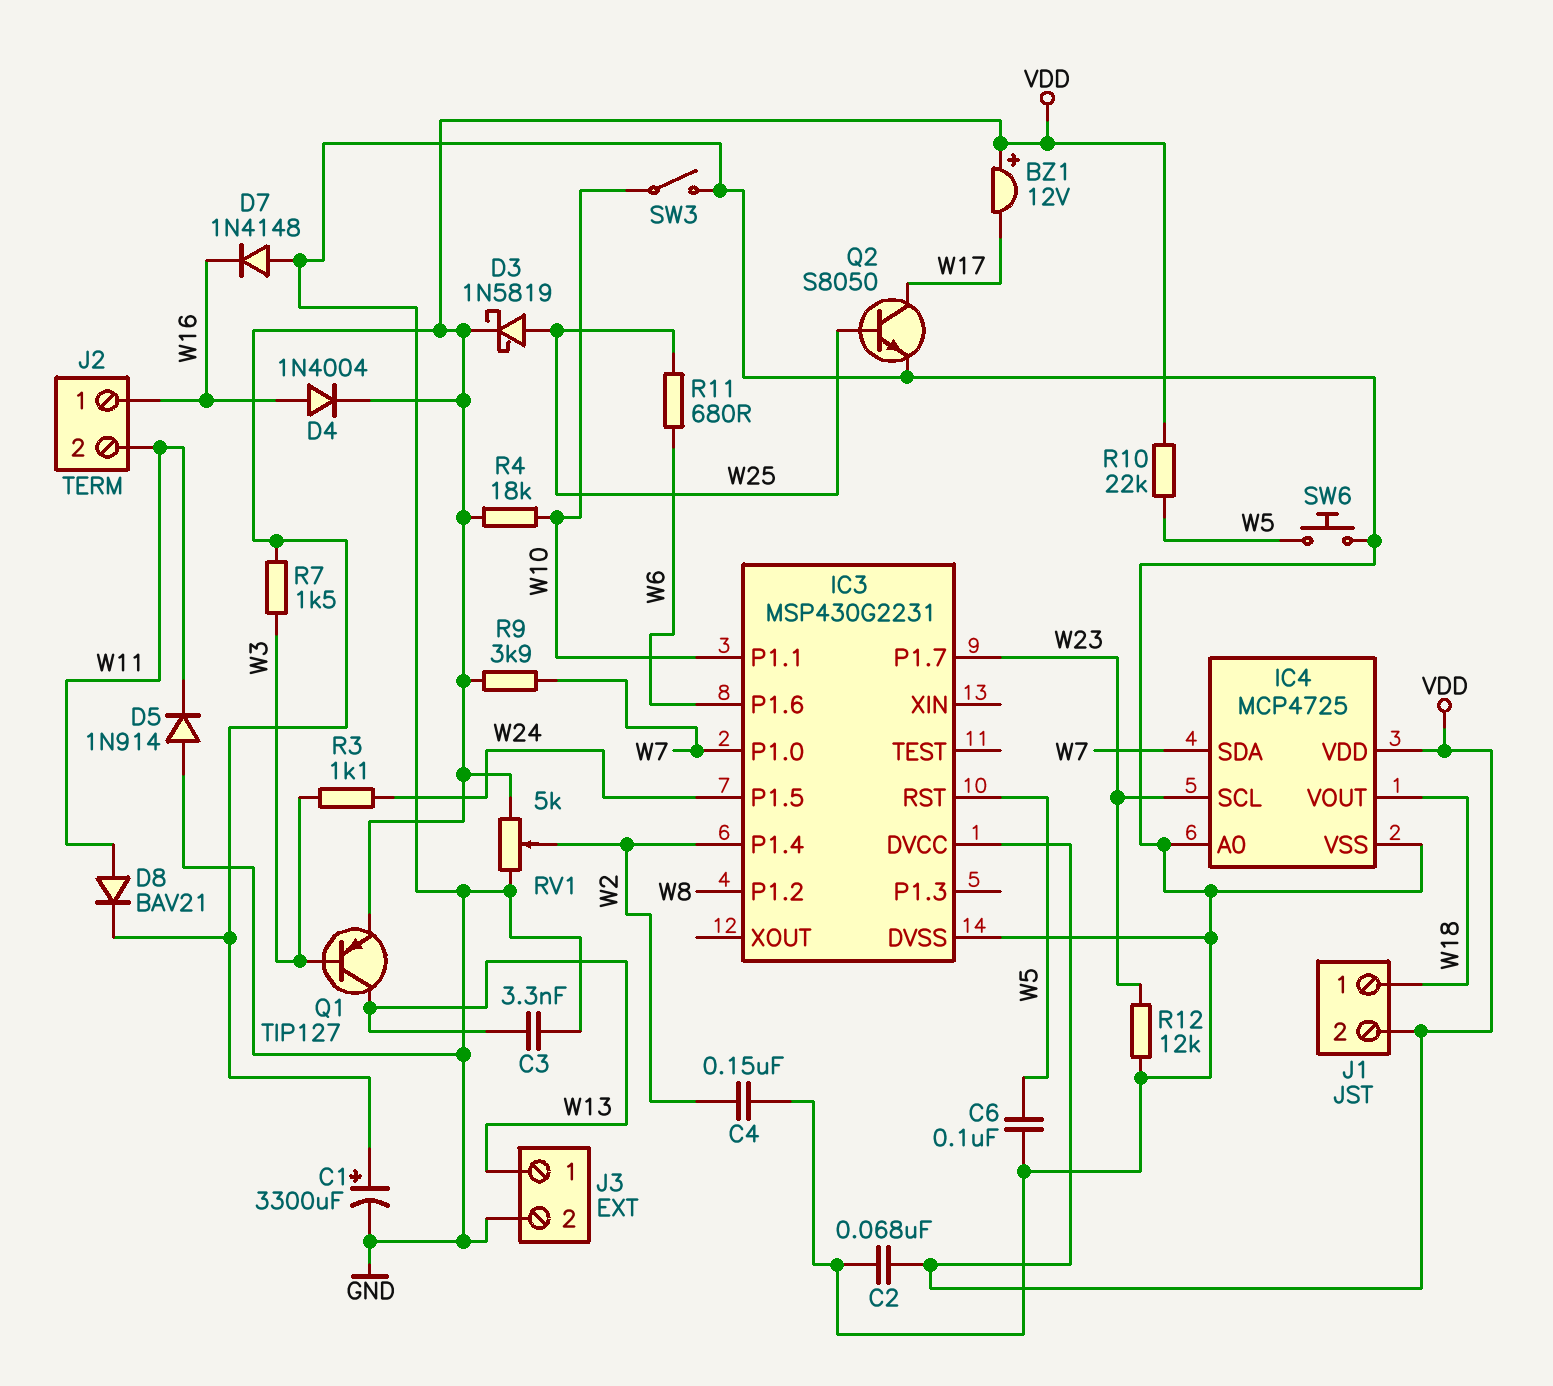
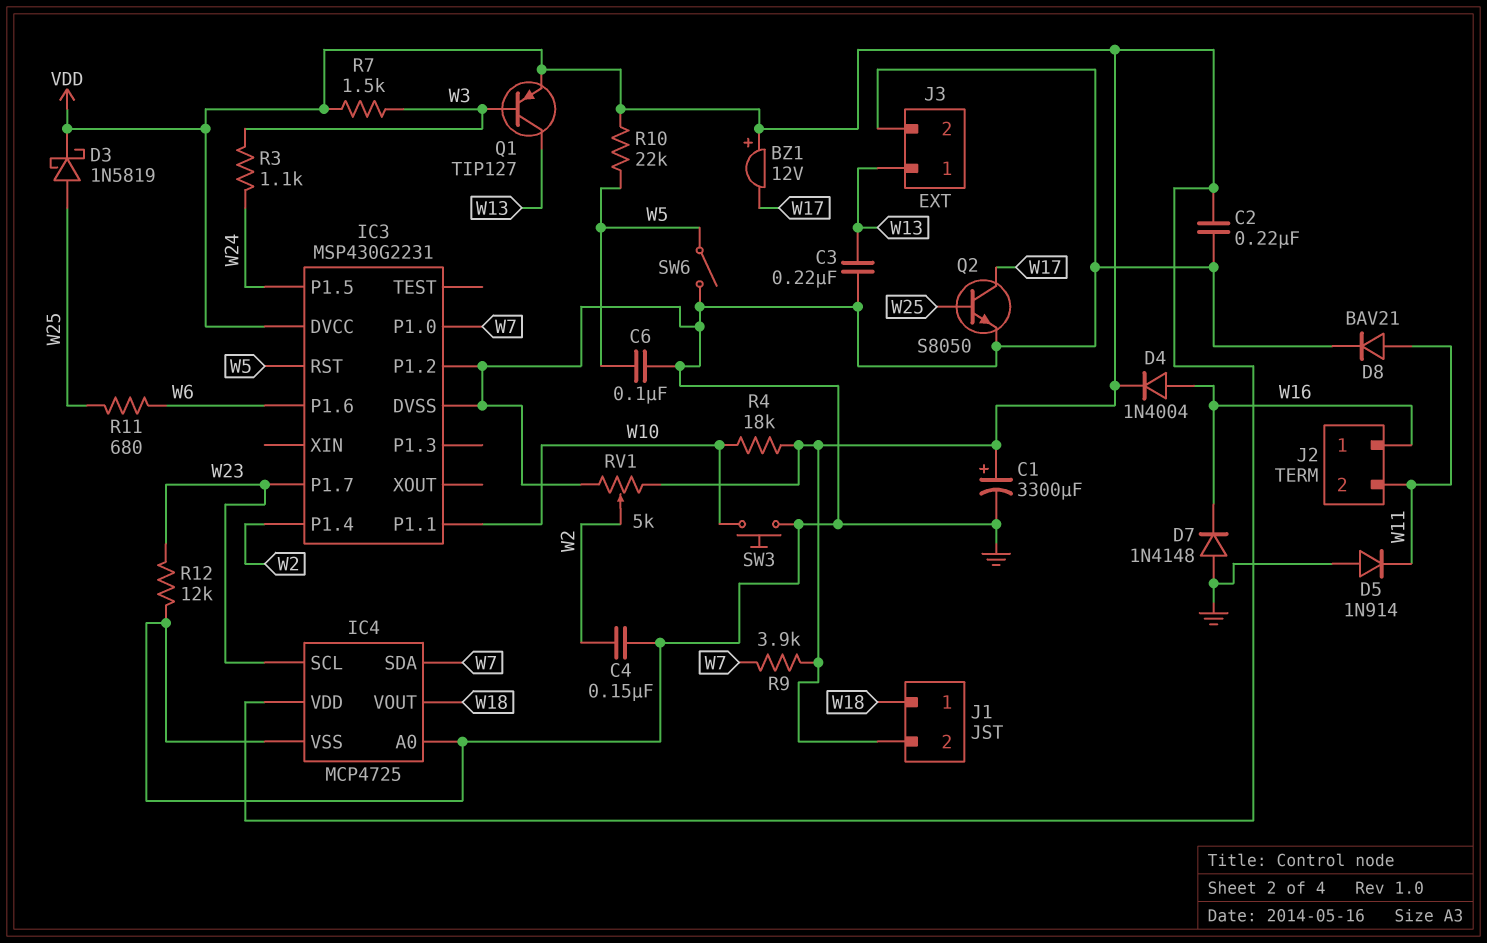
C2: 68nF (GND, VDD) -> 220nF (GND, VDD)
C3: 3.3nF (GND, W13) -> 220nF (GND, W13)
D8: diode BAV21 (A W11, K VDD) -> diode BAV21 (A W11, K GND)
IC3 pin P1.2: W8 -> GND
SW3: switch (GND, W10) -> button (GND, W10)
SW6: button (GND, W5) -> switch (GND, W5)

